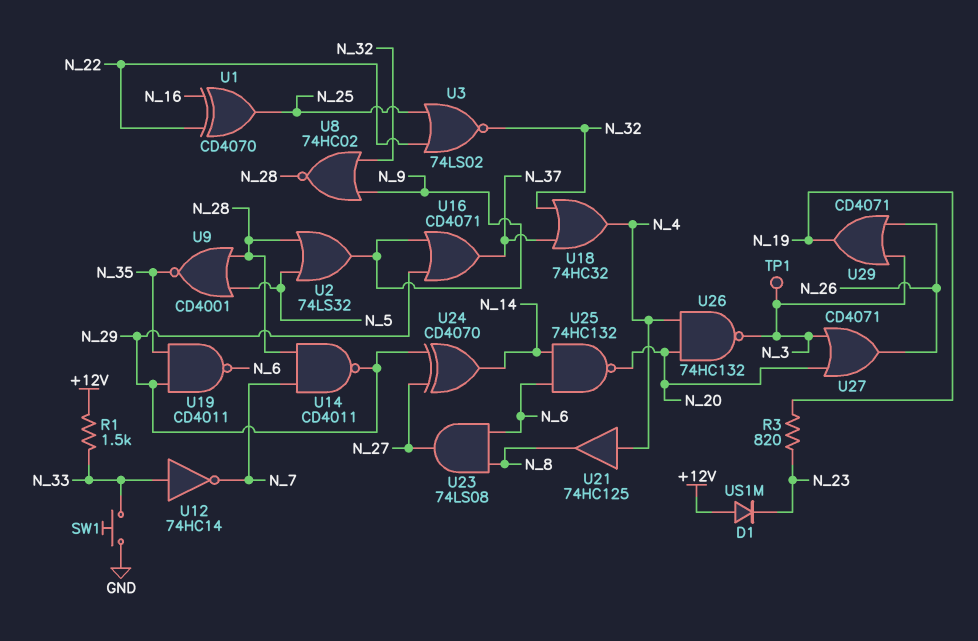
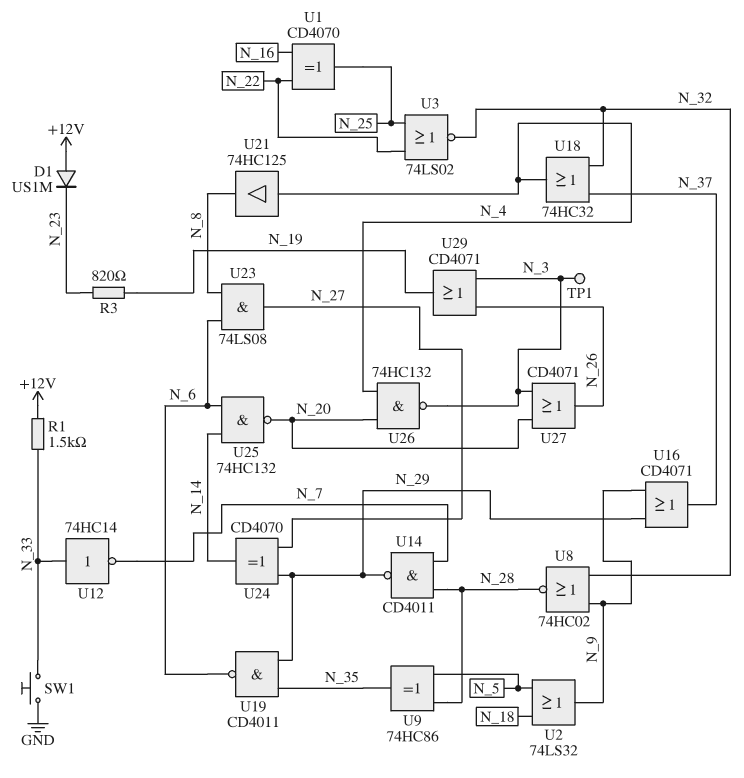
U2: OR 74LS32 (in N_5, in N_28, out N_9) -> OR 74LS32 (in N_5, in N_18, out N_9)
U9: NOR CD4001 (in N_5, in N_28, out N_35) -> XOR 74HC86 (in N_5, in N_28, out N_35)

